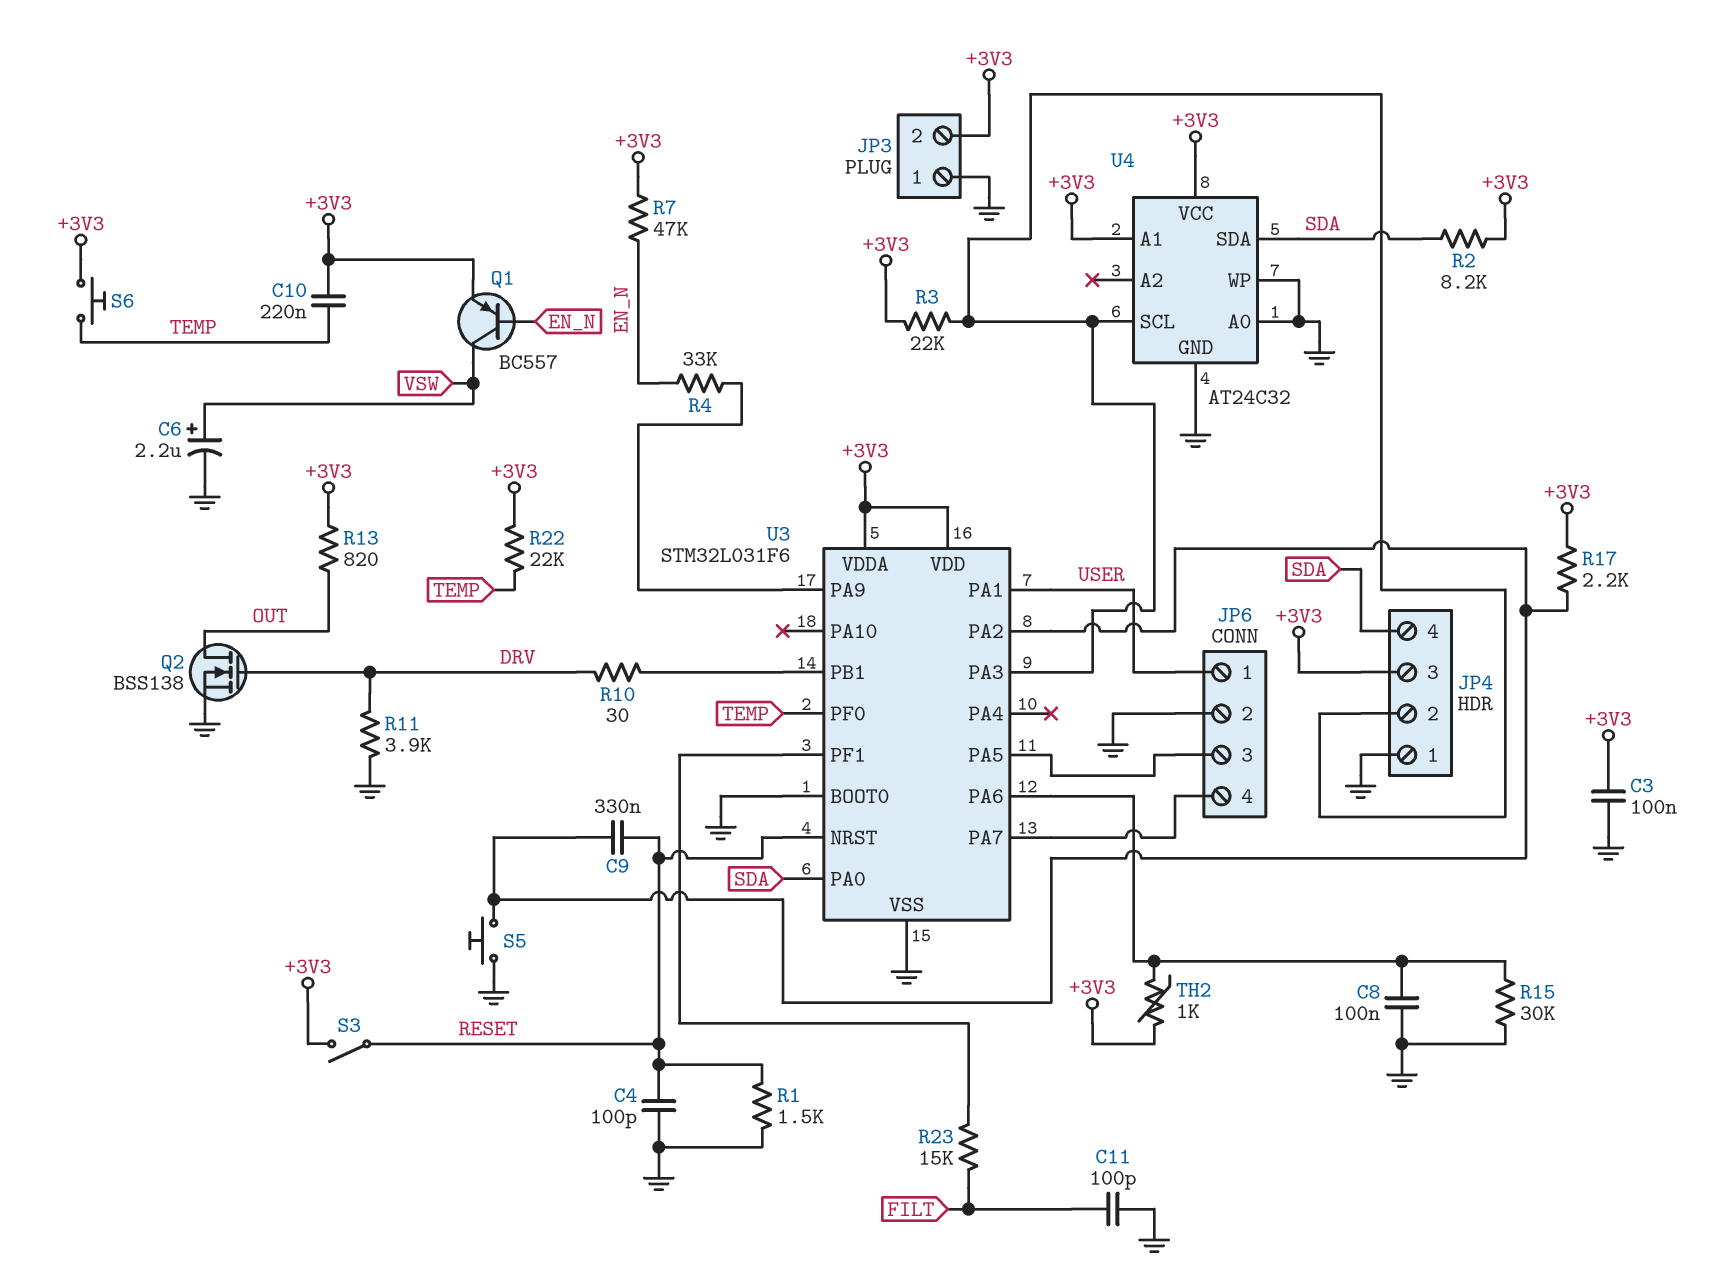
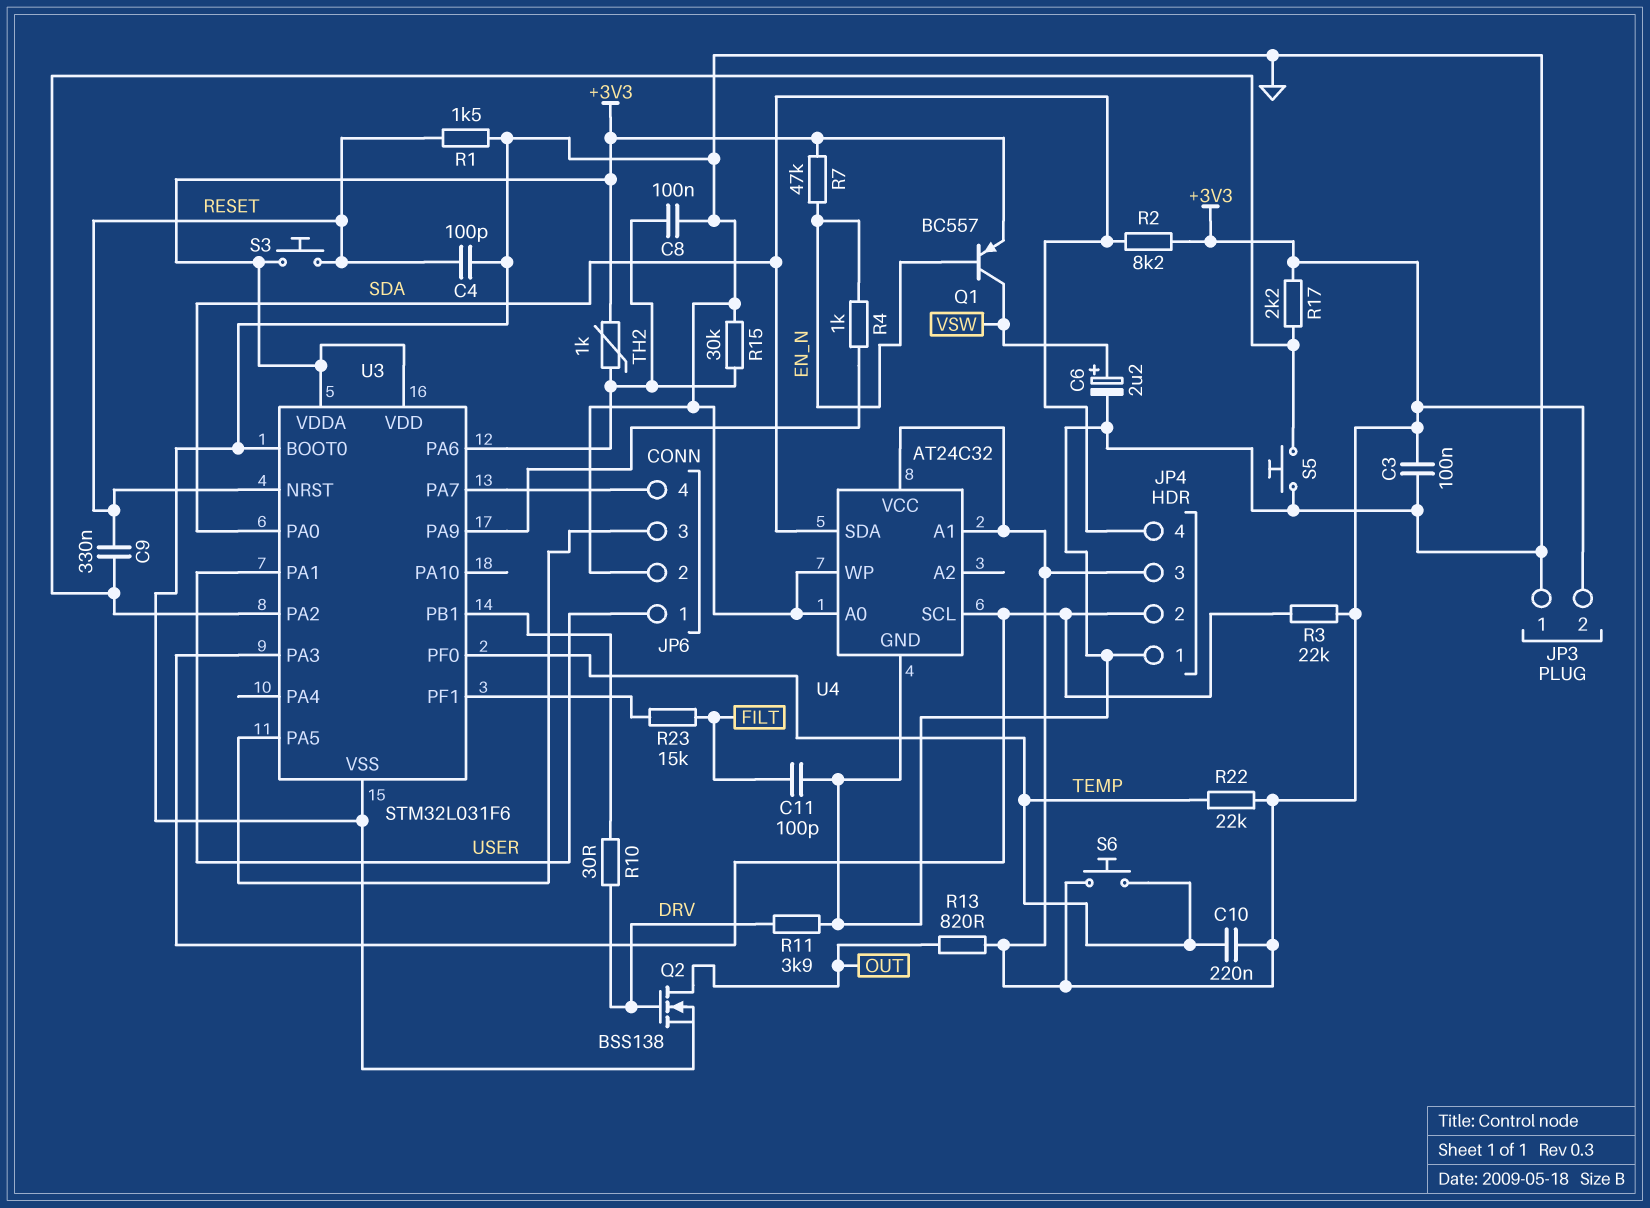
R4: 33k (EN_N, U3/PA9) -> 1k (EN_N, U3/PA9)
S3: switch (+3V3, RESET) -> button (+3V3, RESET)

